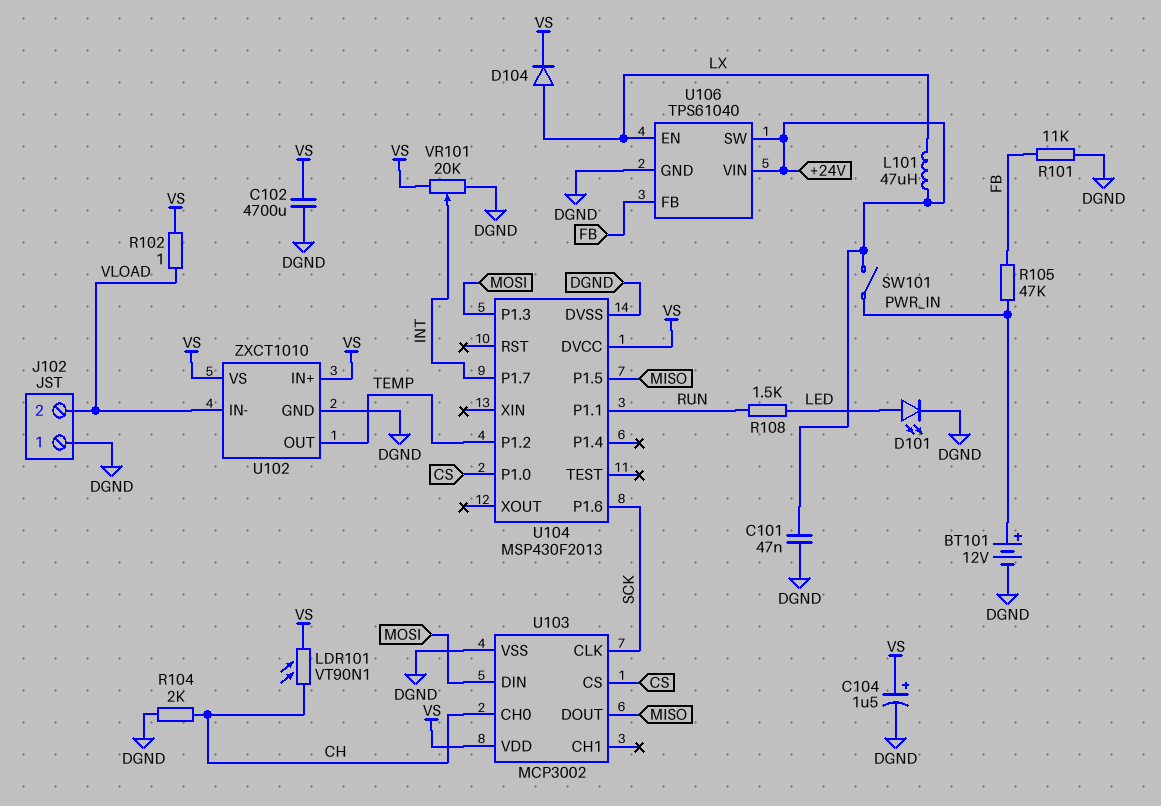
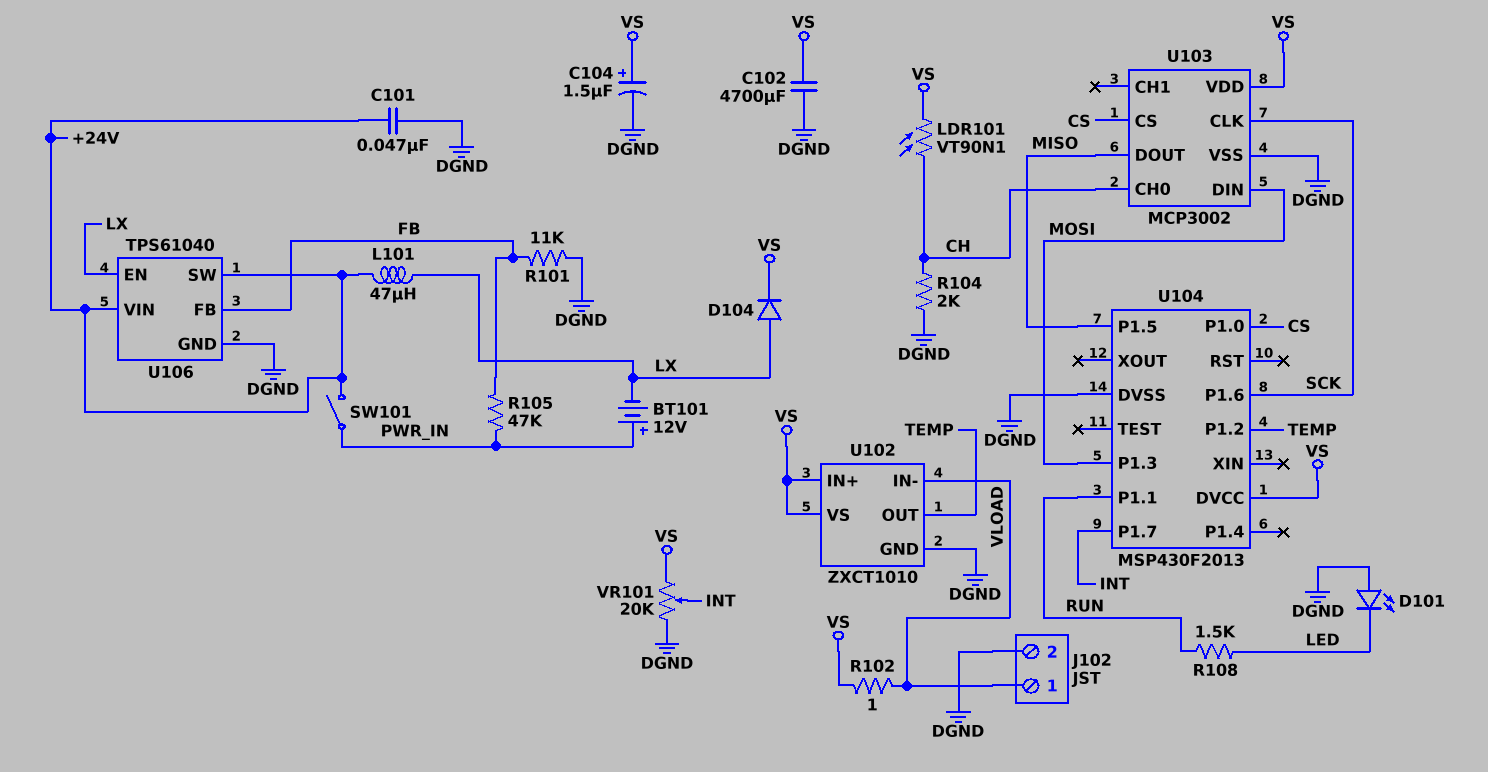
BT101: 12V (plus PWR_IN, minus DGND) -> 12V (plus PWR_IN, minus LX)
D101: LED (A LED, K DGND) -> LED (A DGND, K LED)
J102 pin 1: DGND -> VLOAD
J102 pin 2: VLOAD -> DGND

